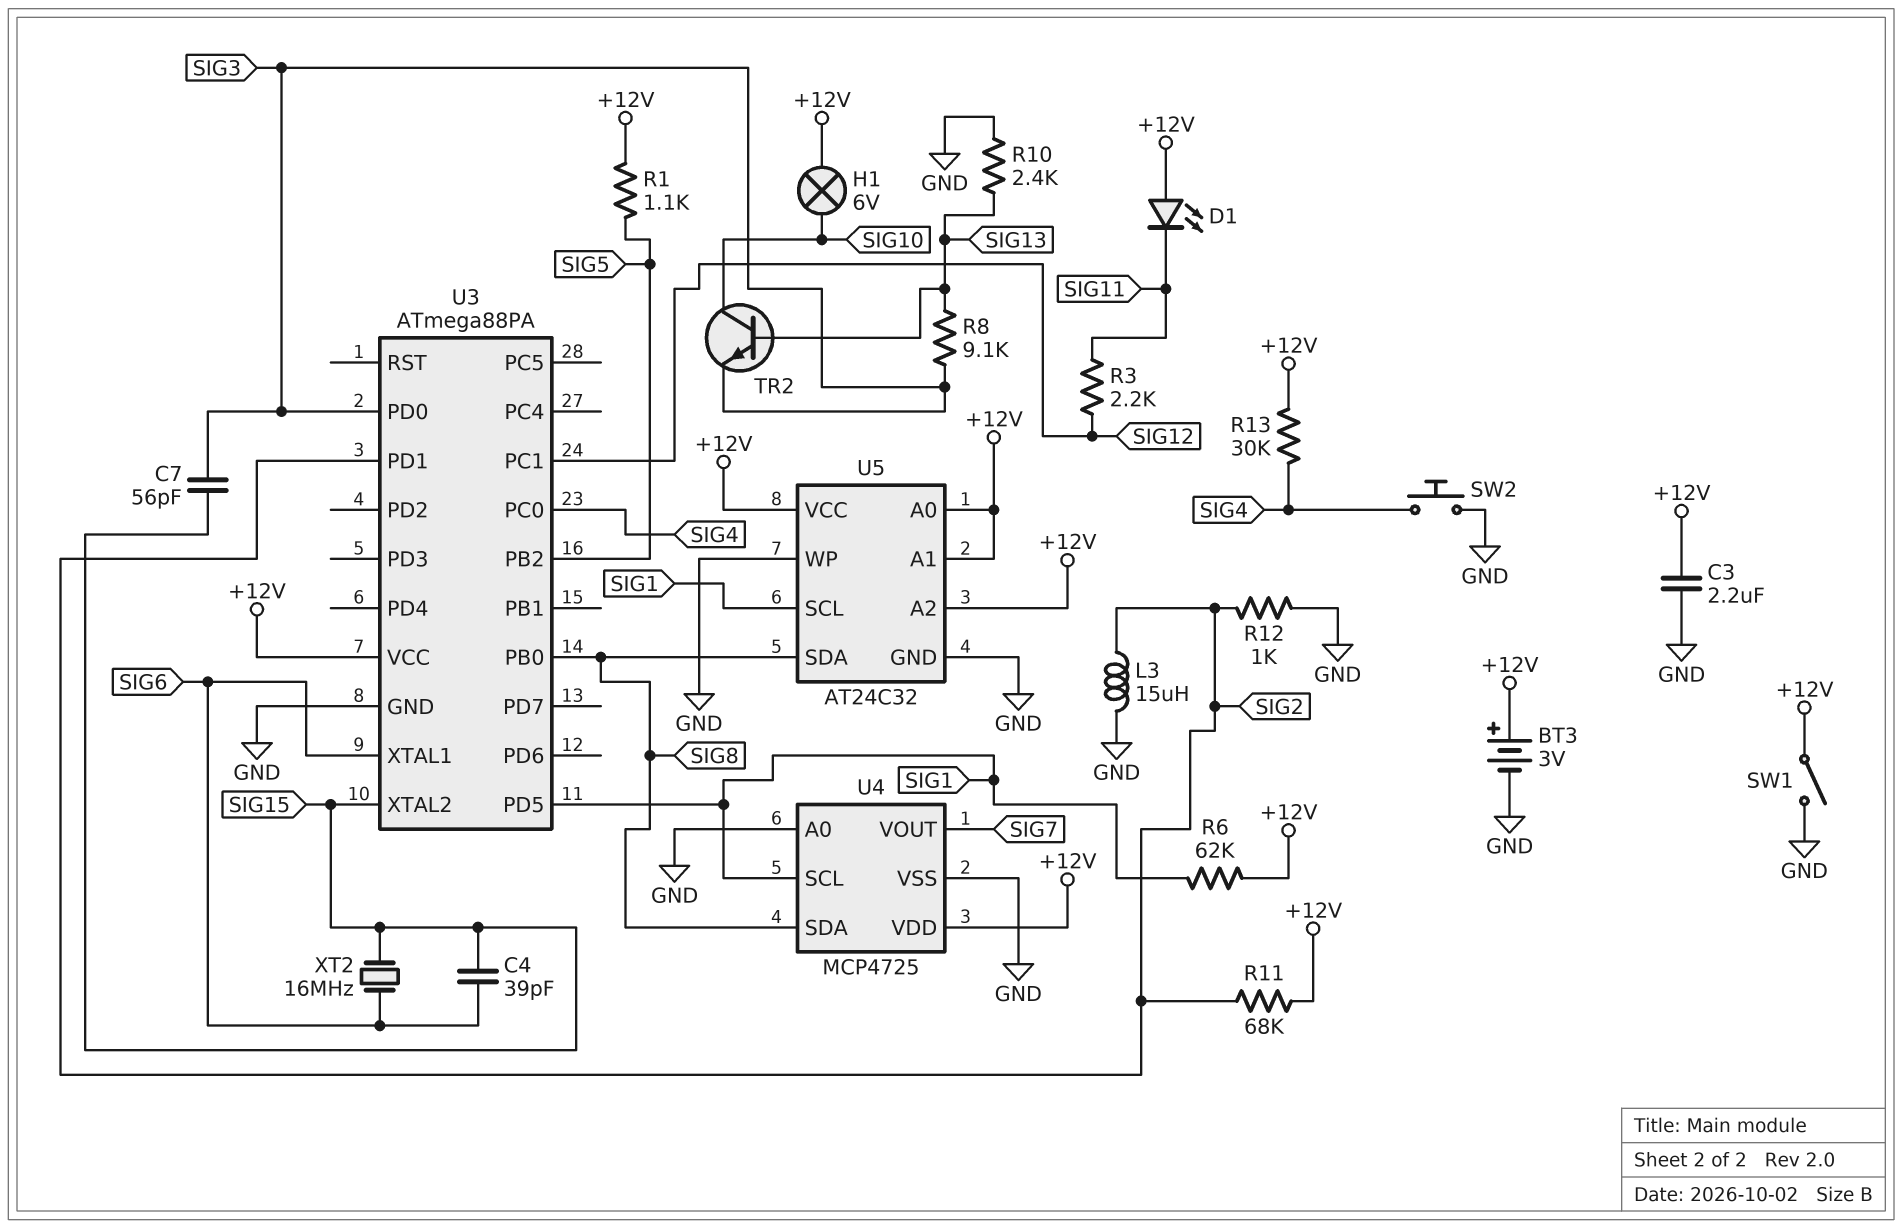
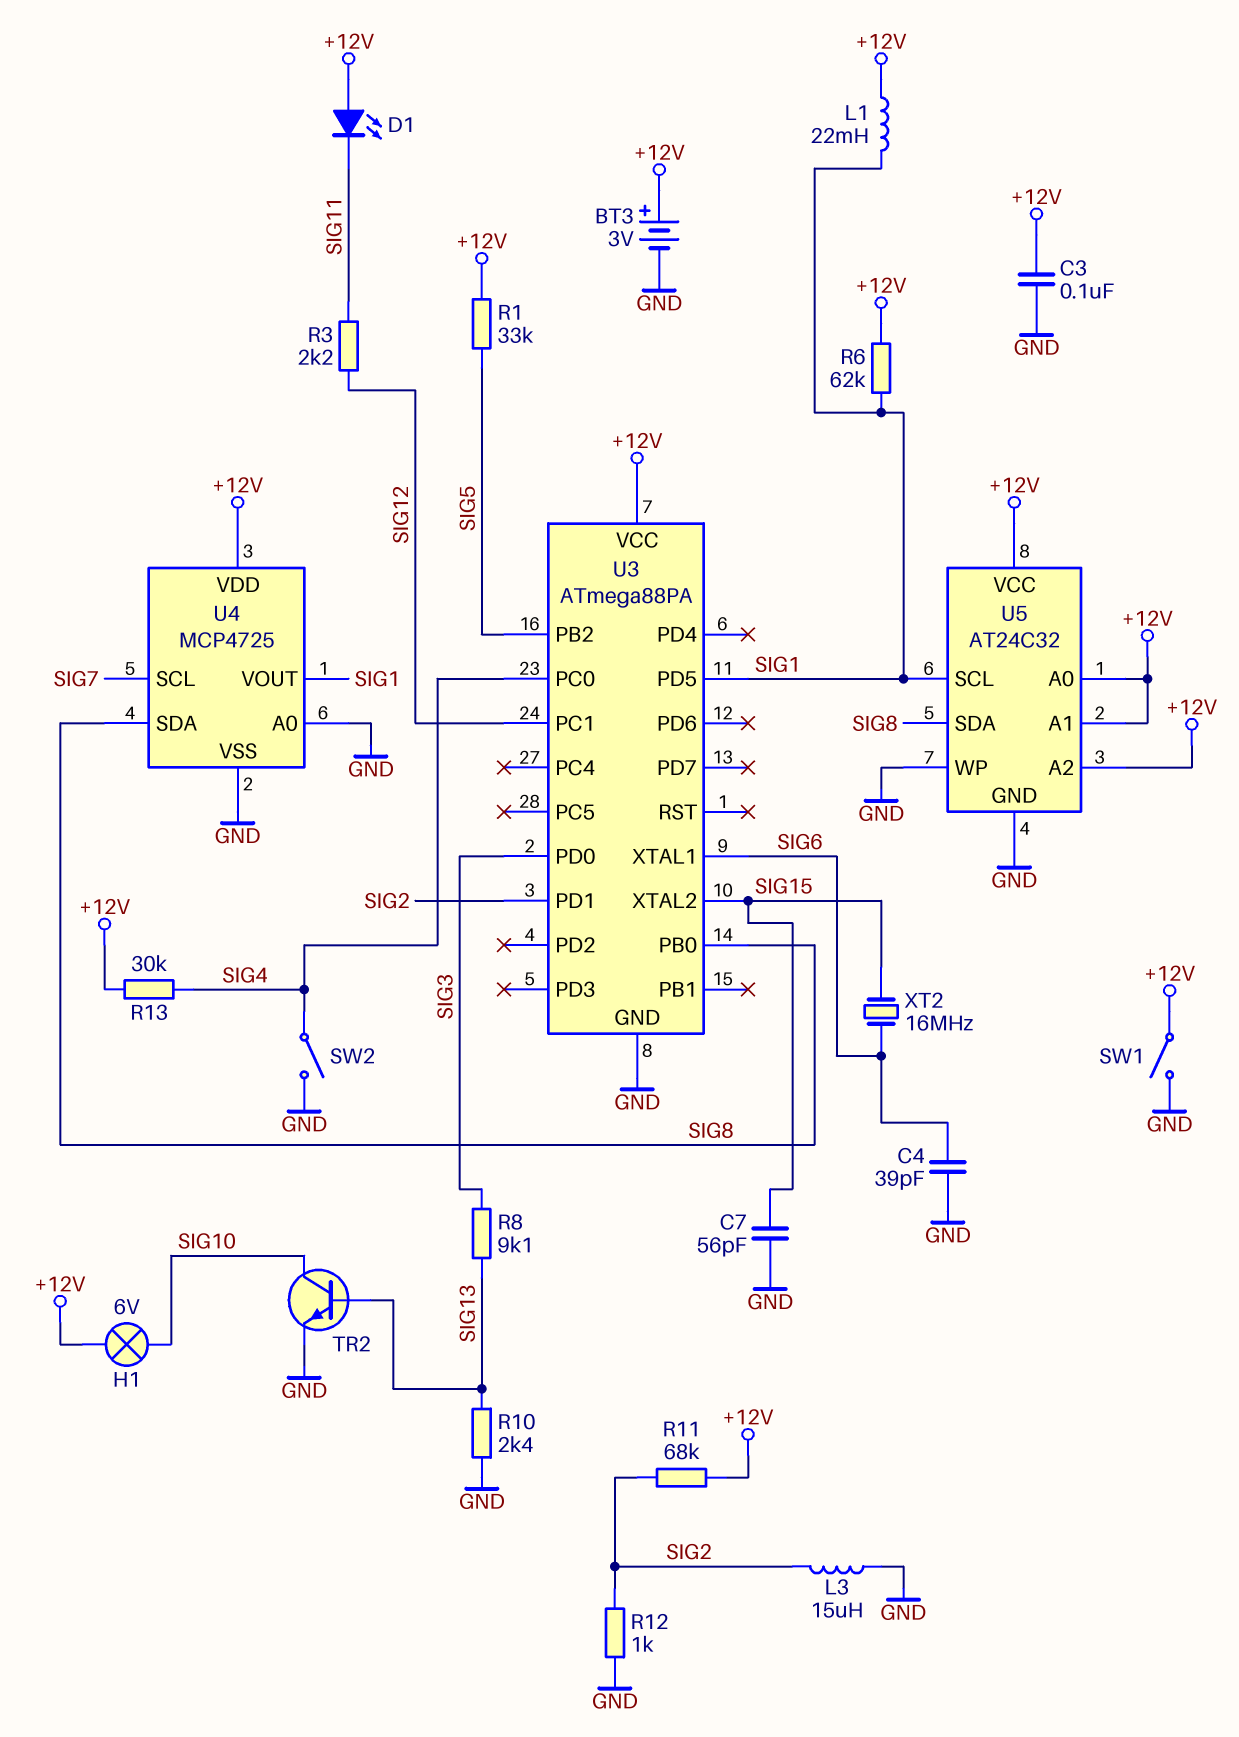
C3: 2.2uF (+12V, GND) -> 100nF (+12V, GND)
C4: 39pF (SIG6, SIG15) -> 39pF (GND, SIG6)
C7: 56pF (SIG3, SIG15) -> 56pF (GND, SIG15)
L1: none -> 22mH (+12V, SIG1)
R1: 1.1k (+12V, SIG5) -> 33k (+12V, SIG5)
SW2: button (GND, SIG4) -> switch (GND, SIG4)
TR2: NPN (B SIG13, C SIG10, E SIG3) -> NPN (B SIG13, C SIG10, E GND)
U4 pin SCL: SIG1 -> SIG7
U4 pin VOUT: SIG7 -> SIG1

